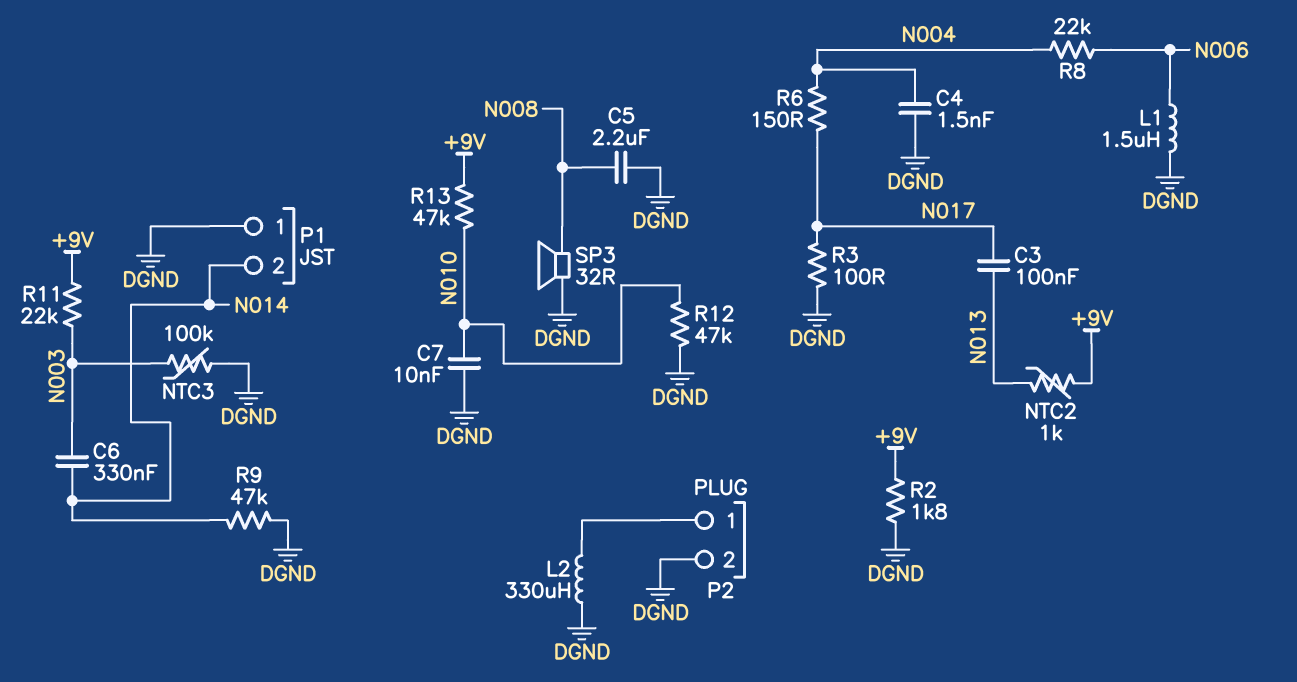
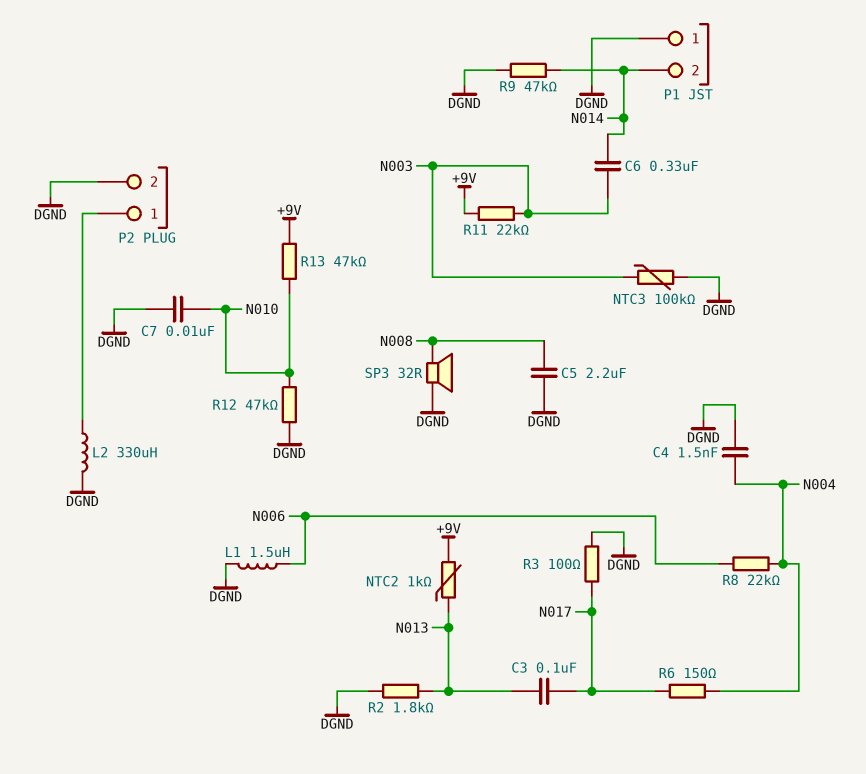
R2: 1.8k (+9V, DGND) -> 1.8k (DGND, N013)

